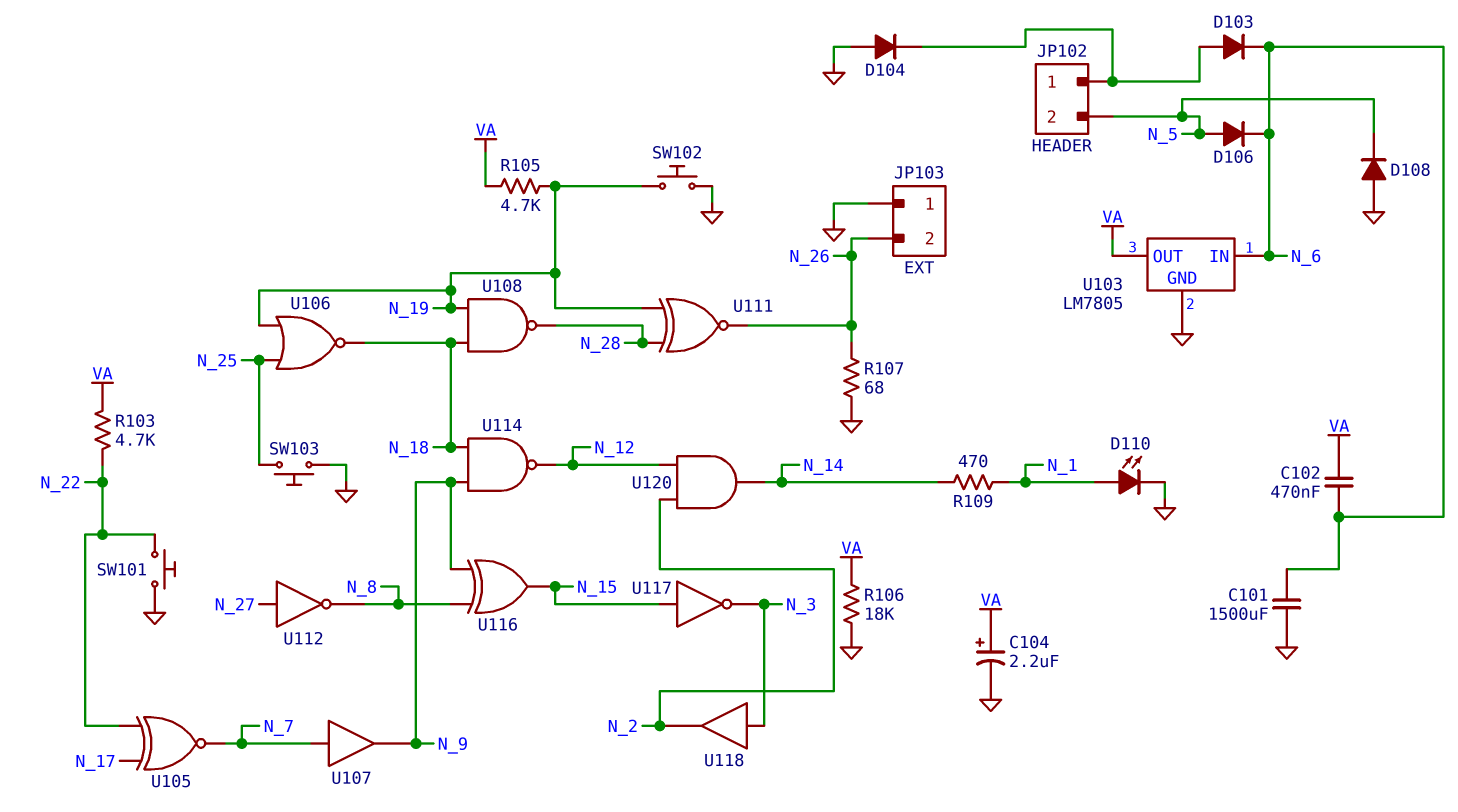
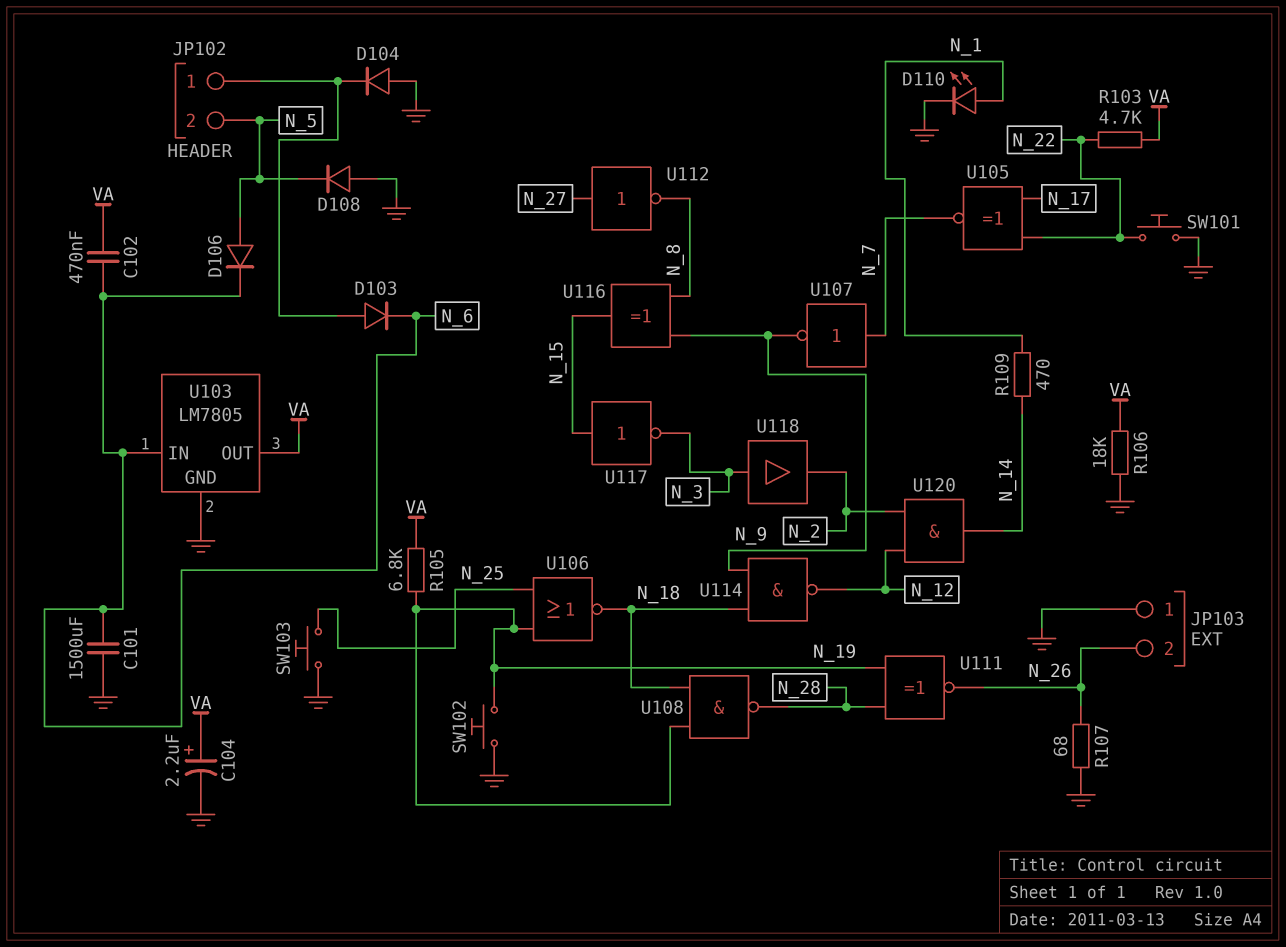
R105: 4.7k (N_19, VA) -> 6.8k (N_19, VA)
U107: buffer (in N_7, out N_9) -> NOT (in N_7, out N_9)

